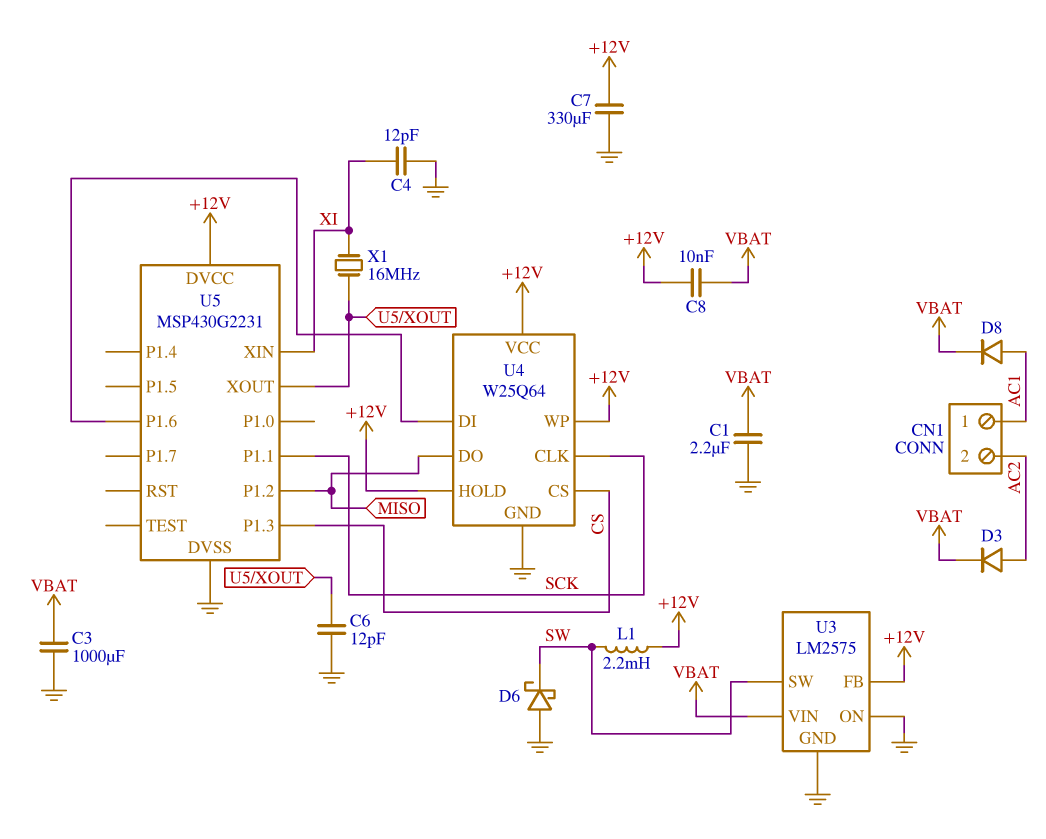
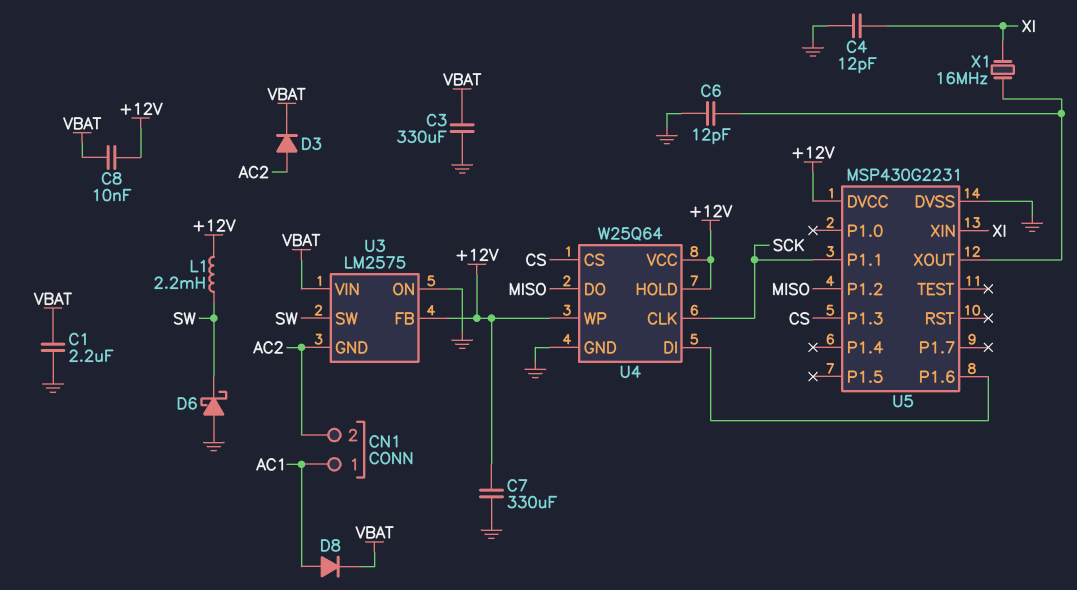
C3: 1000uF (GND, VBAT) -> 330uF (GND, VBAT)
U3 pin GND: GND -> AC2

